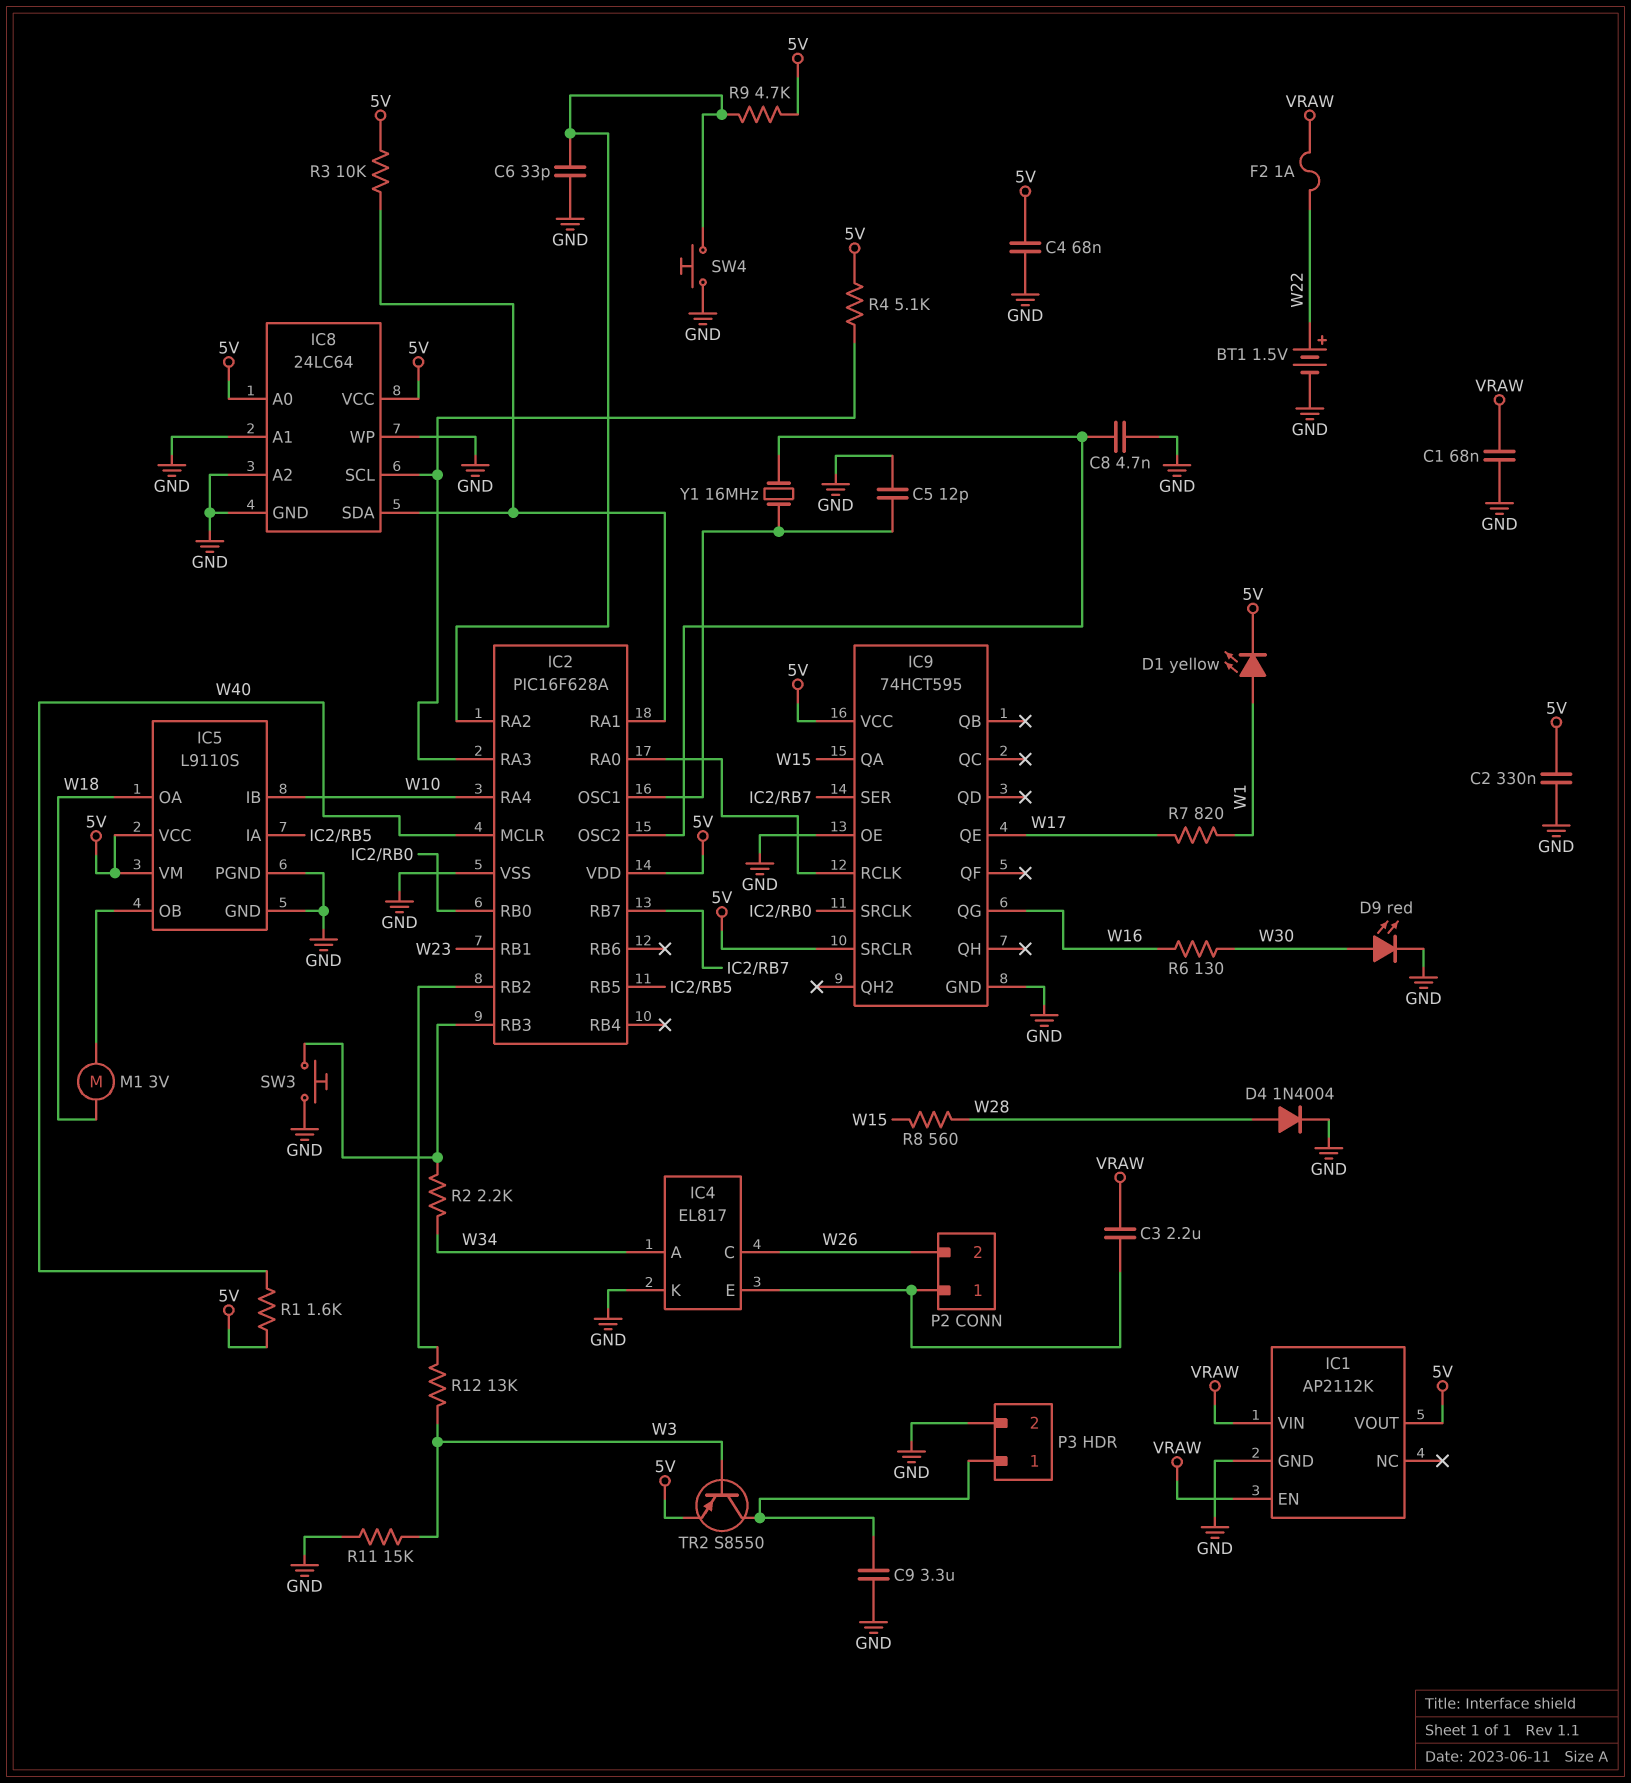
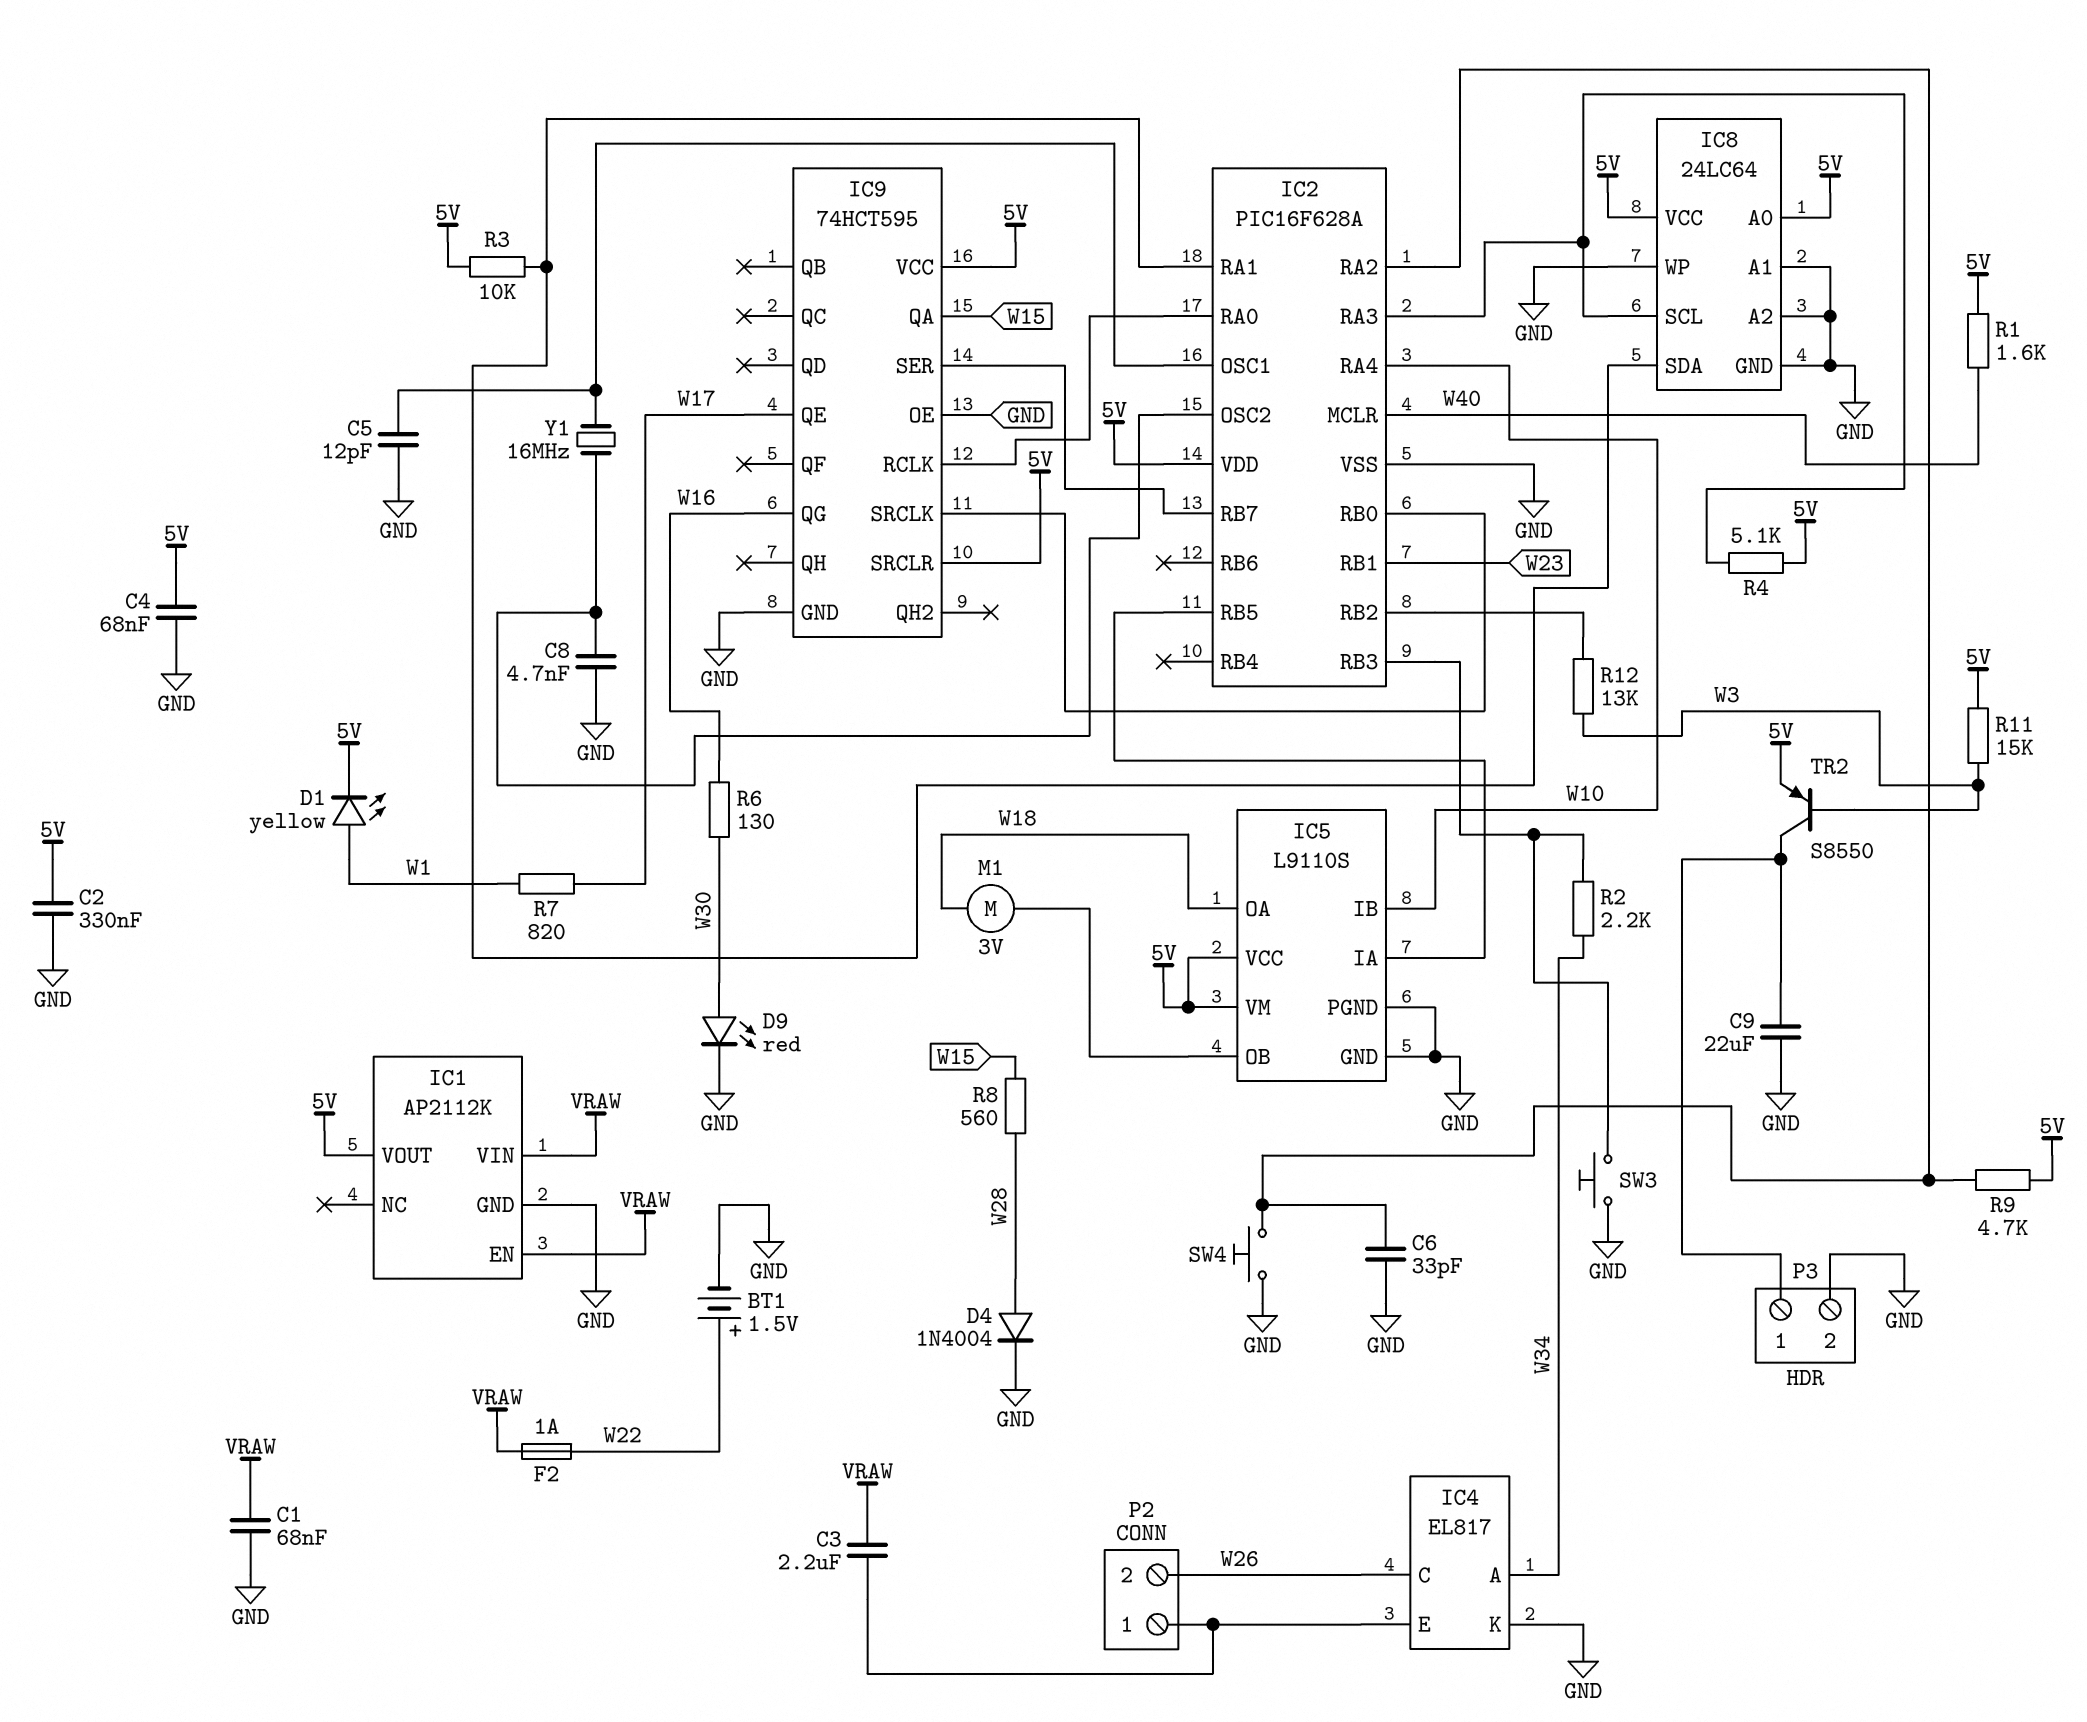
C9: 3.3uF (GND, P3/1) -> 22uF (GND, P3/1)
R11: 15k (GND, W3) -> 15k (5V, W3)

